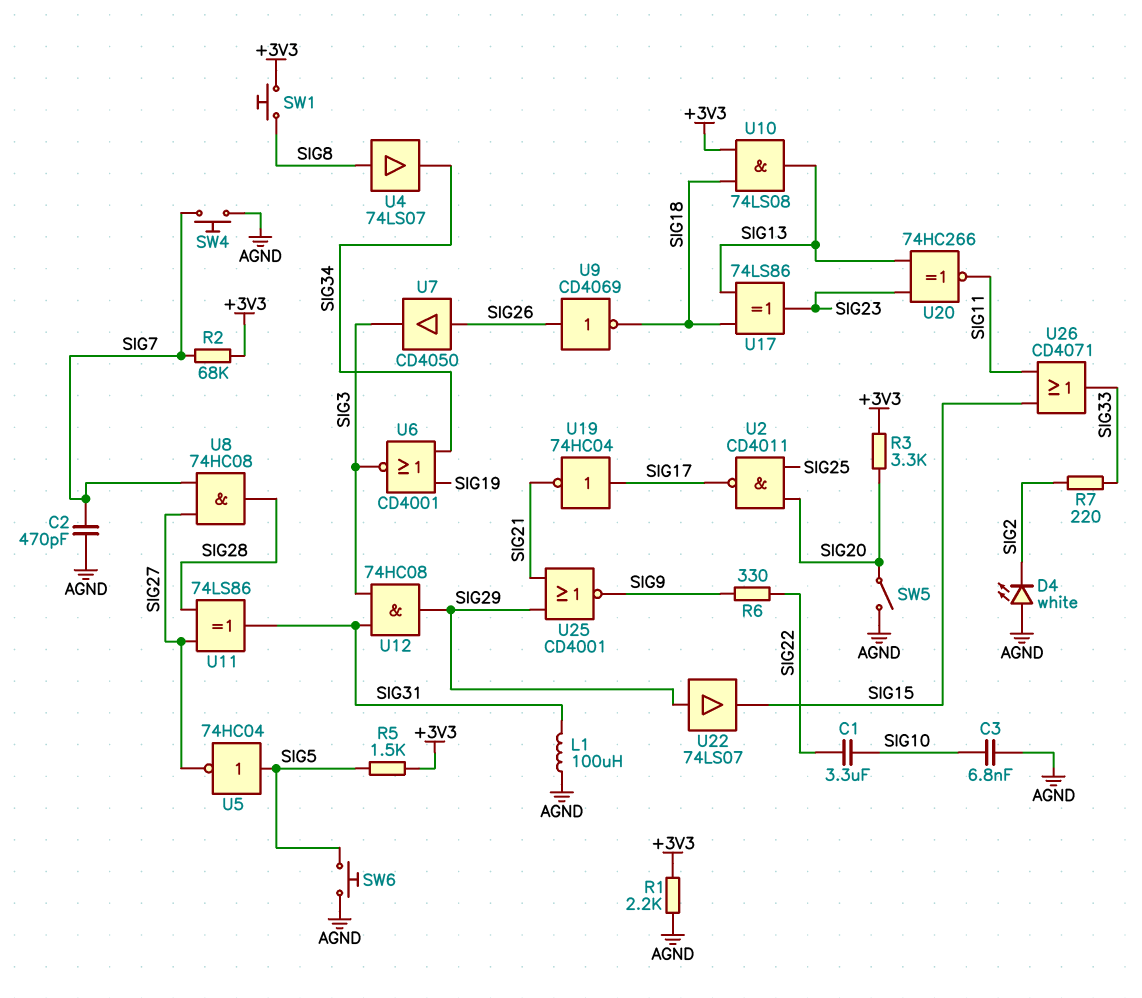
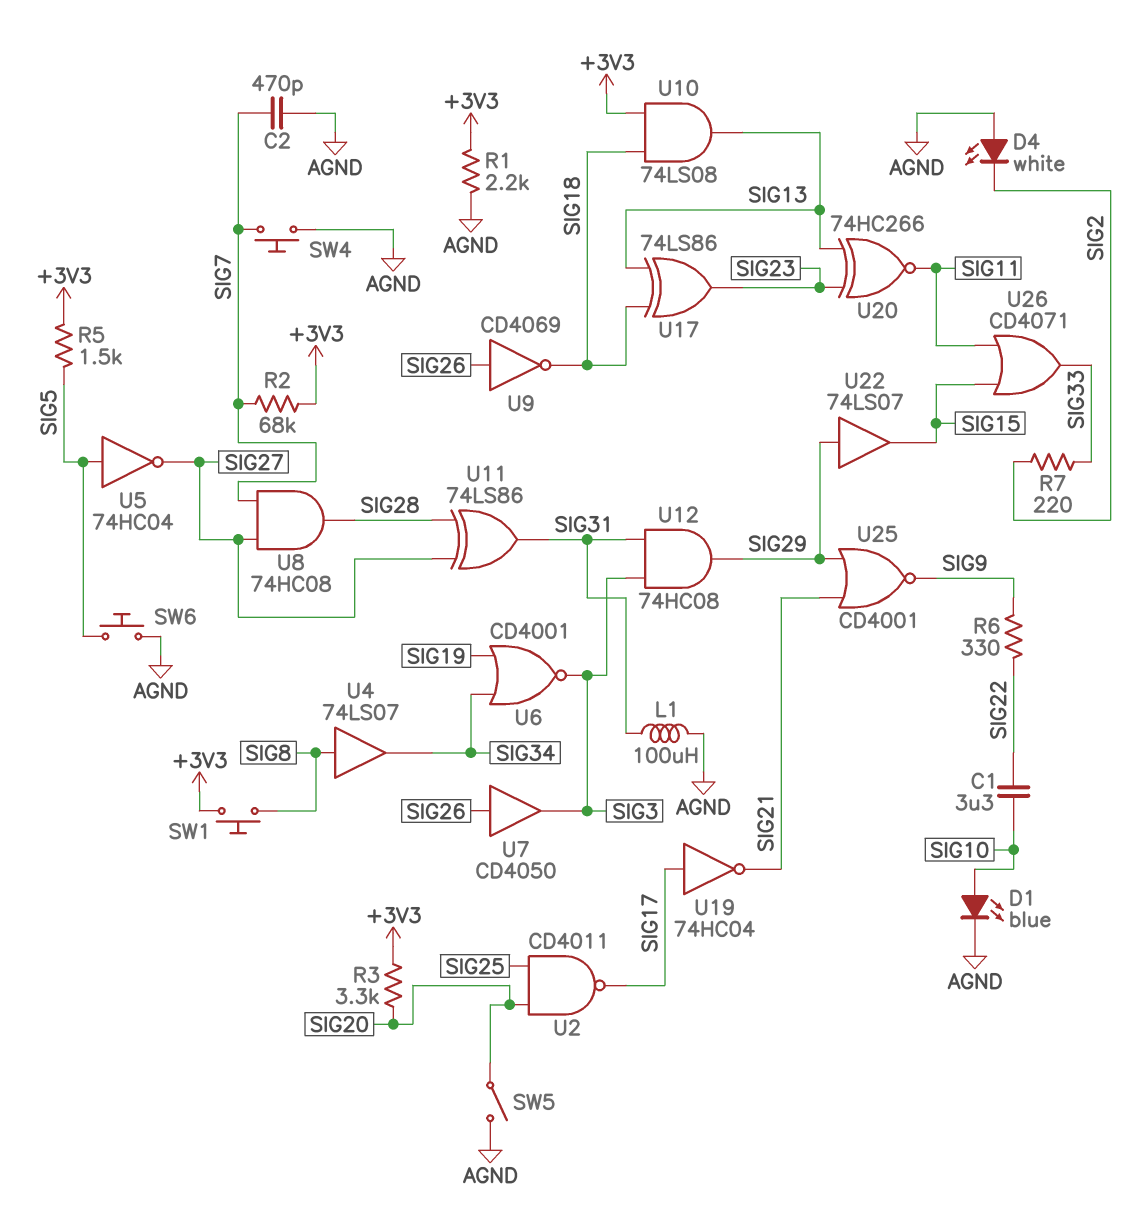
C3: 6.8nF (AGND, SIG10) -> none
D1: none -> LED blue (A SIG10, K AGND)

